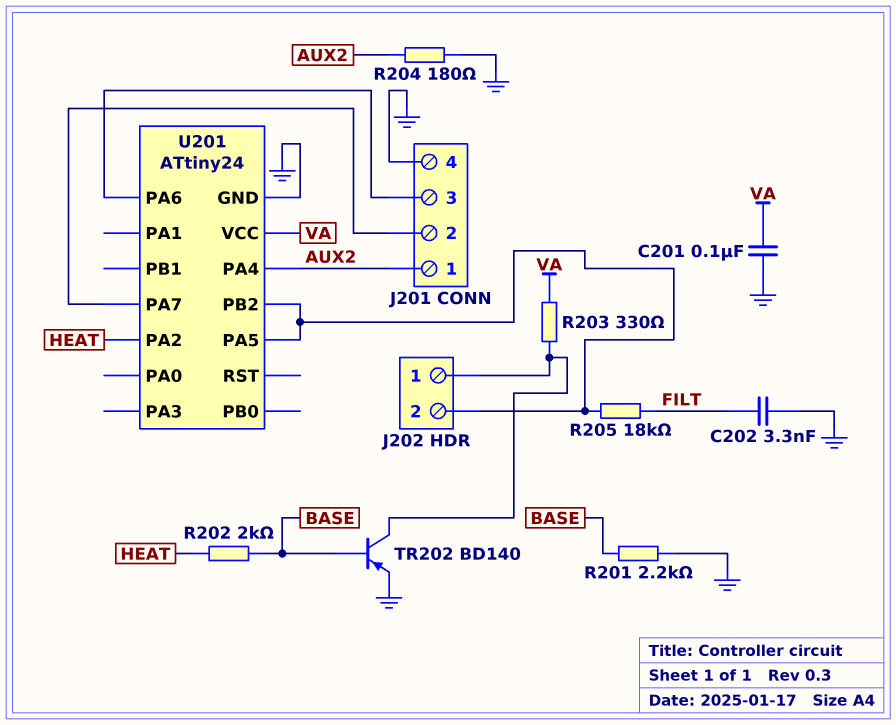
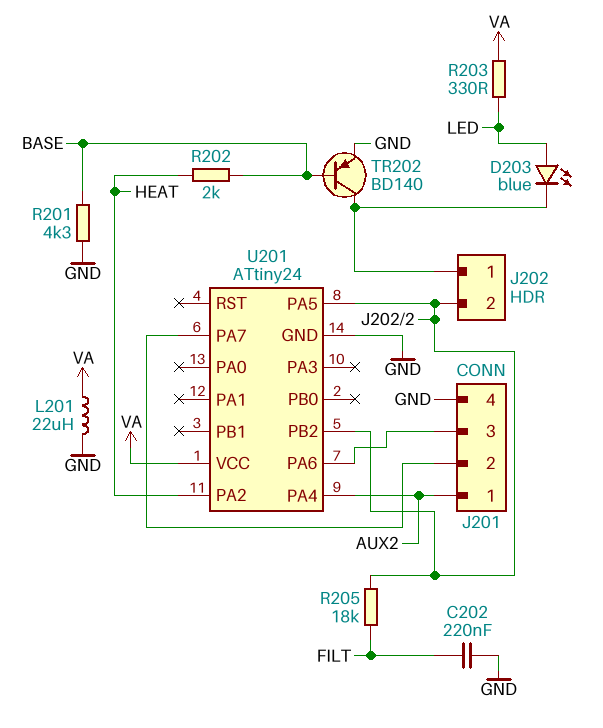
C201: 100nF (GND, VA) -> none
C202: 3.3nF (FILT, GND) -> 220nF (FILT, GND)
D203: none -> LED blue (A LED, K J202/1)
L201: none -> 22uH (GND, VA)
R201: 2.2k (BASE, GND) -> 4.3k (BASE, GND)
R203: 330 (J202/1, VA) -> 330 (LED, VA)
R204: 180 (AUX2, GND) -> none

